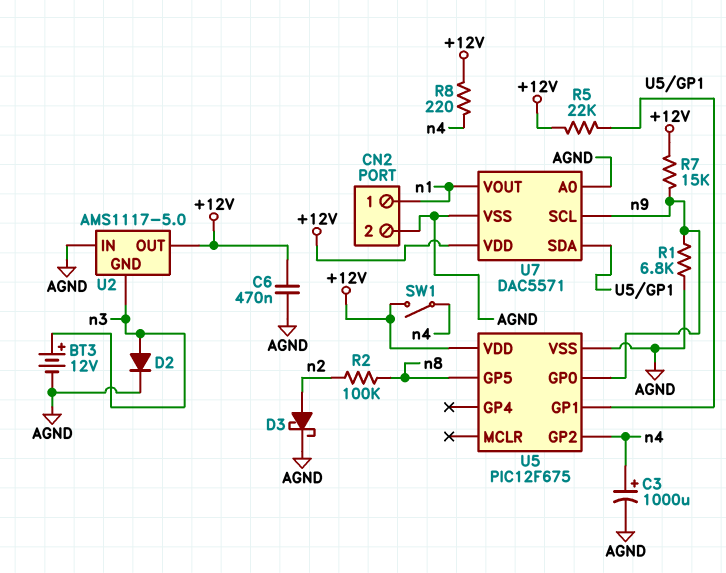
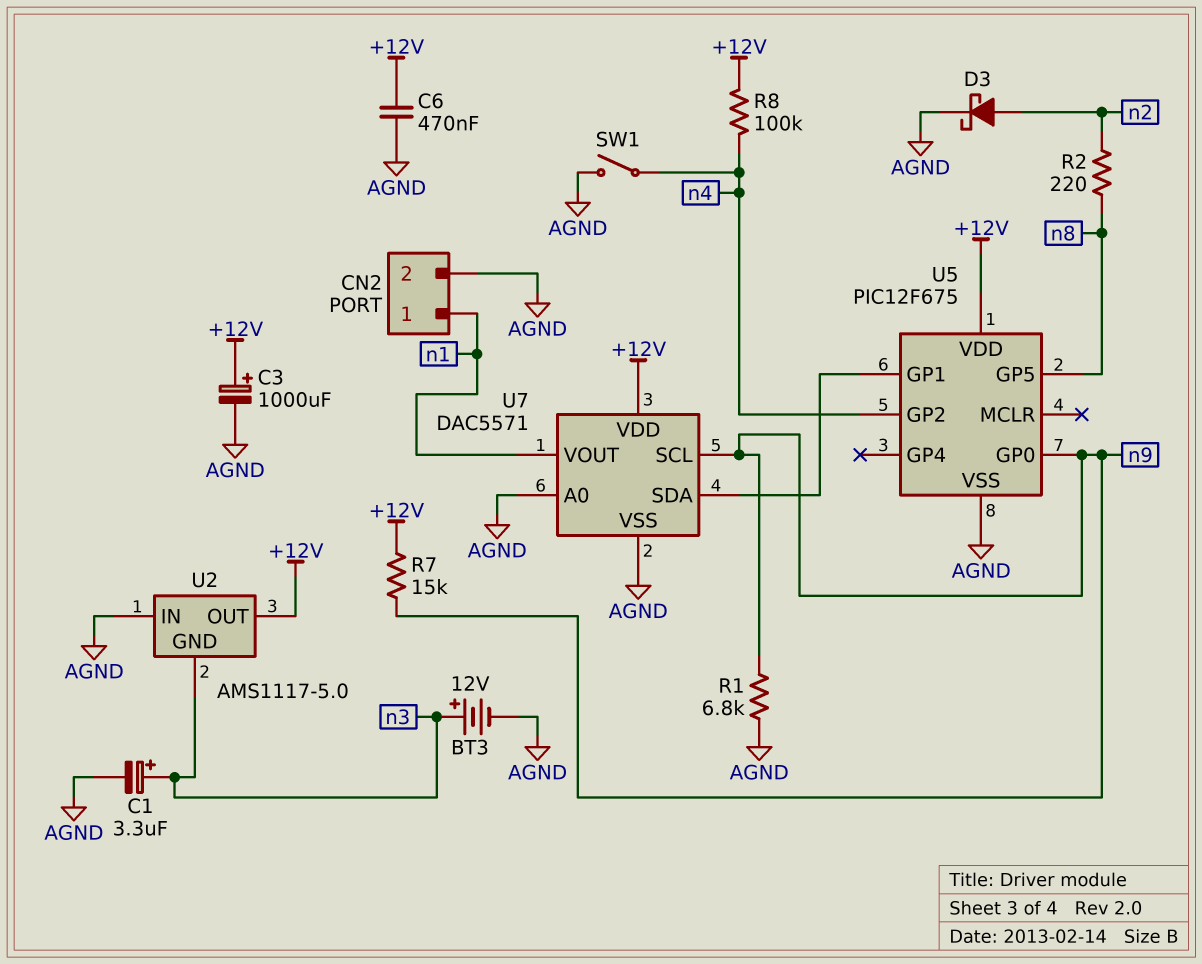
C1: none -> 3.3uF (plus n3, minus AGND)
C3: 1000uF (plus n4, minus AGND) -> 1000uF (plus +12V, minus AGND)
D2: diode (A n3, K AGND) -> none
R2: 100k (n2, n8) -> 220 (n2, n8)
R5: 22k (+12V, U5/GP1) -> none
R8: 220 (+12V, n4) -> 100k (+12V, n4)
SW1: switch (+12V, n4) -> switch (AGND, n4)

